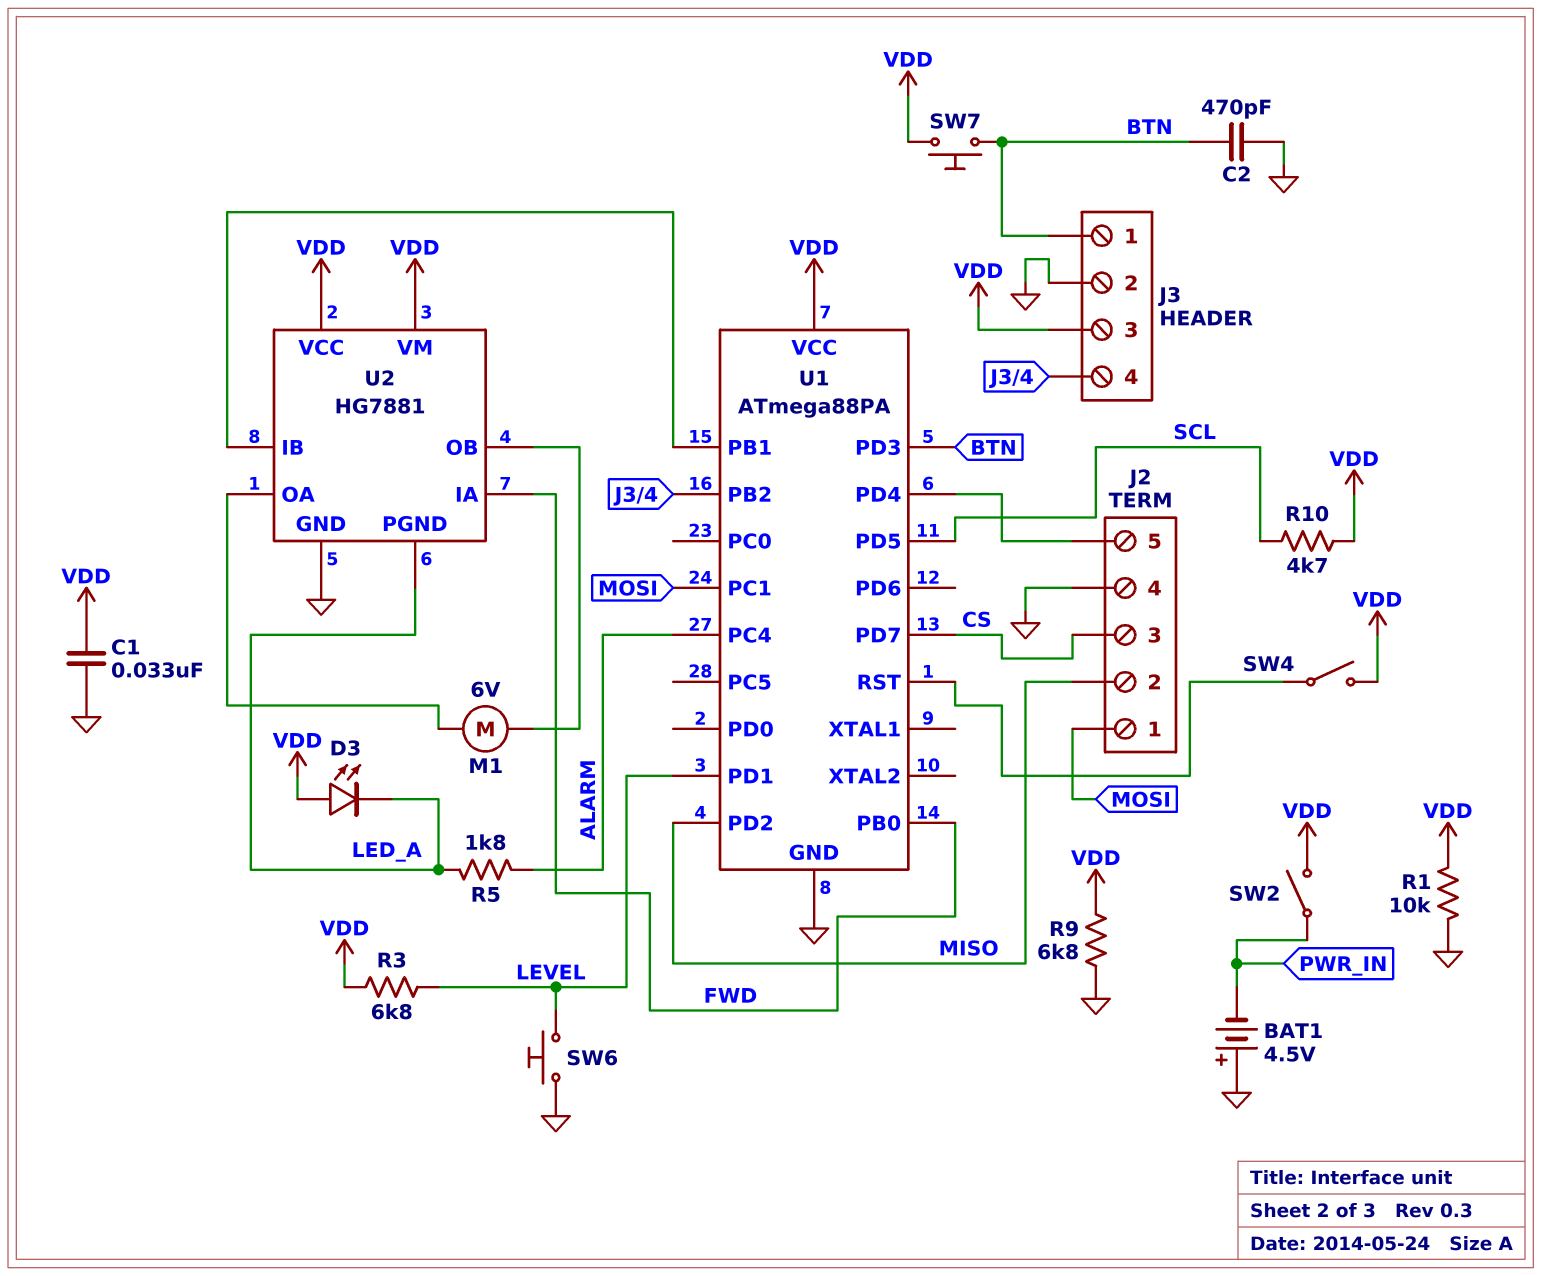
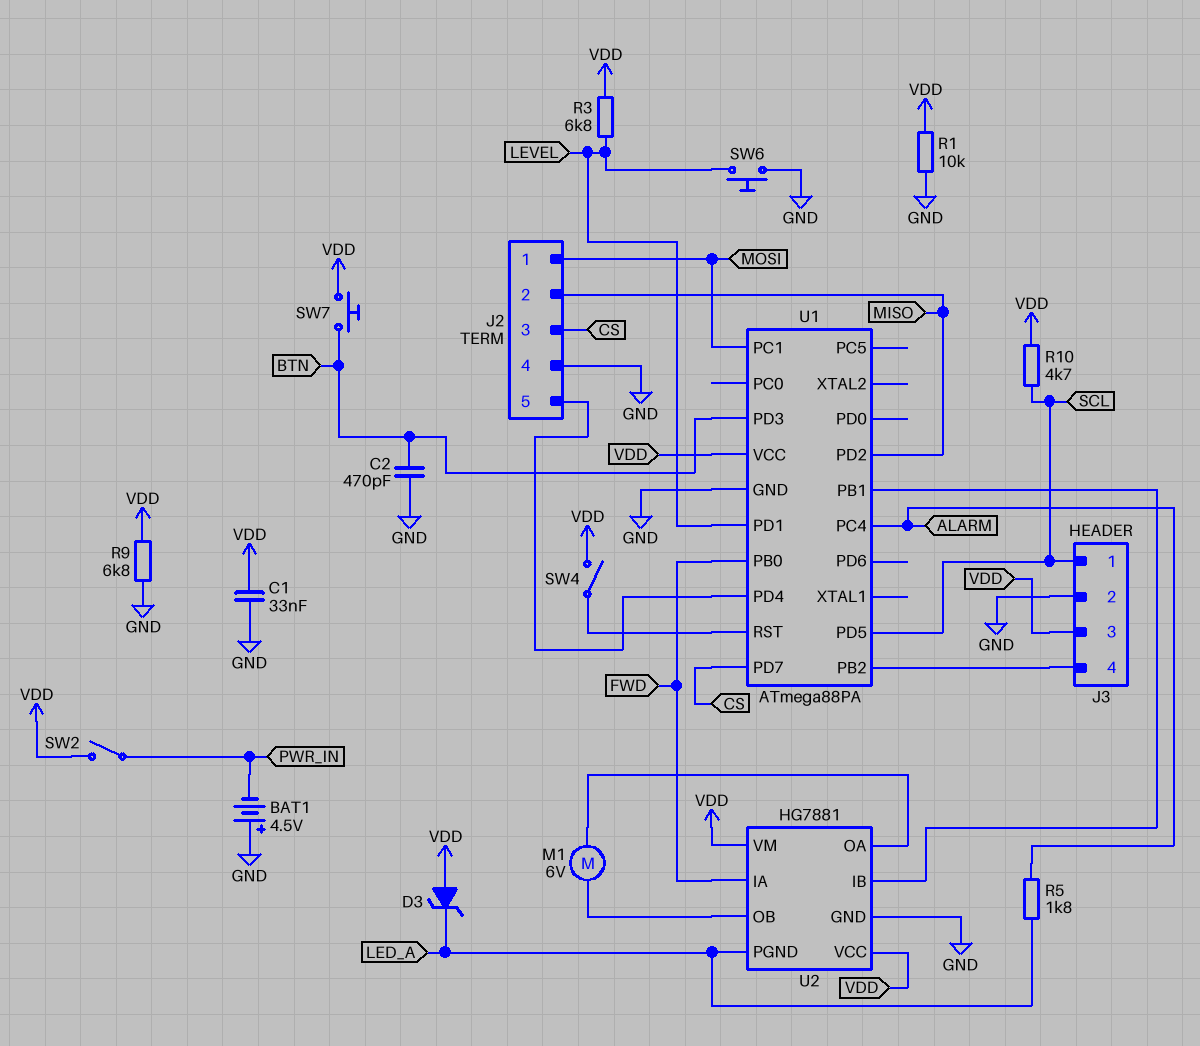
D3: LED (A VDD, K LED_A) -> zener (A VDD, K LED_A)
J3 pin 1: BTN -> SCL

